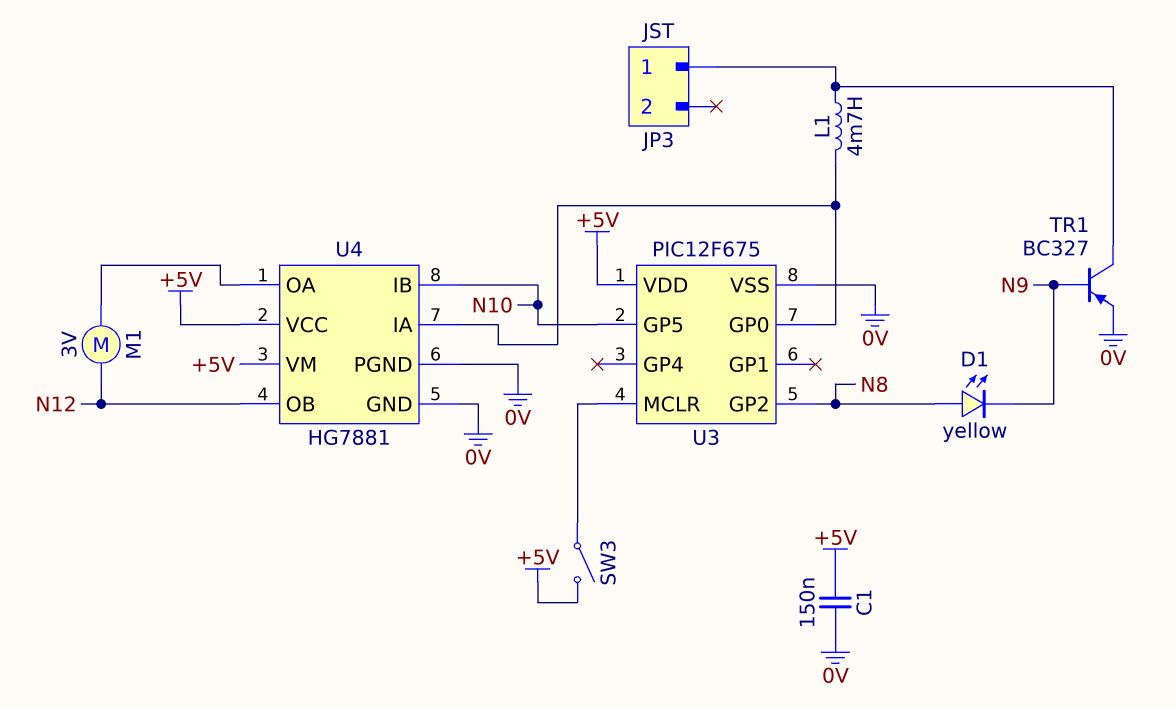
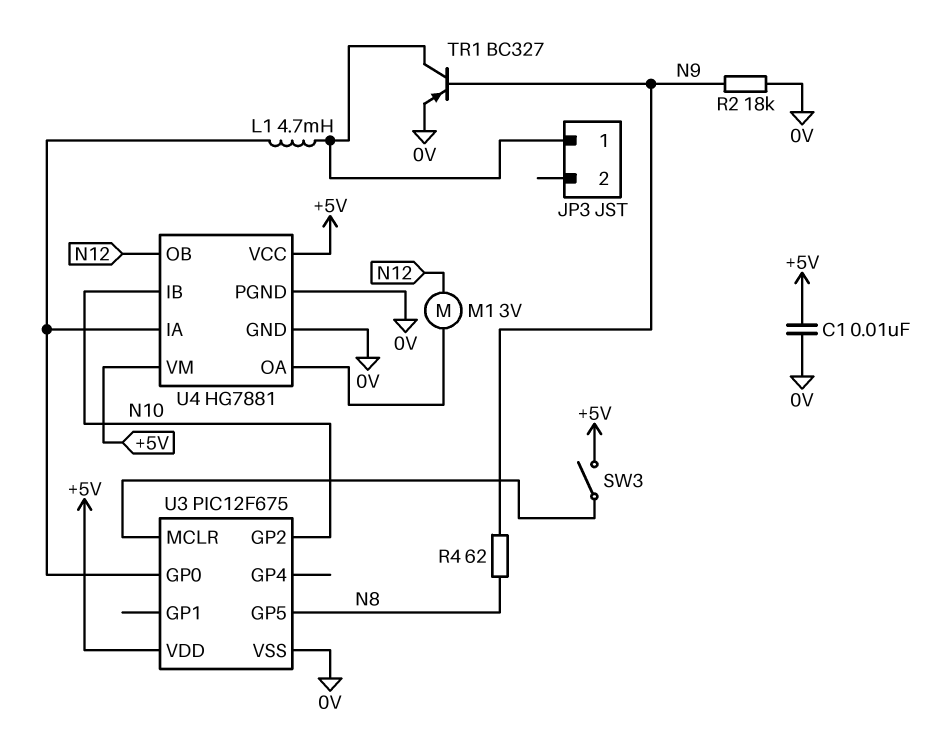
C1: 150nF (+5V, 0V) -> 10nF (+5V, 0V)
D1: LED yellow (A N8, K N9) -> none
R2: none -> 18k (0V, N9)
R4: none -> 62 (N8, N9)
U3 pin GP2: N8 -> N10
U3 pin GP5: N10 -> N8

